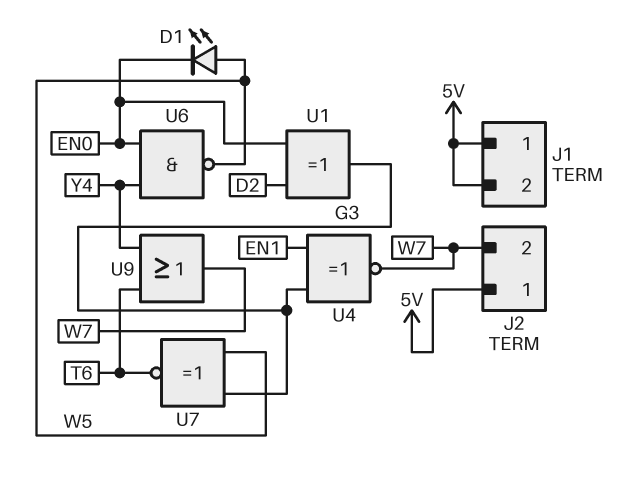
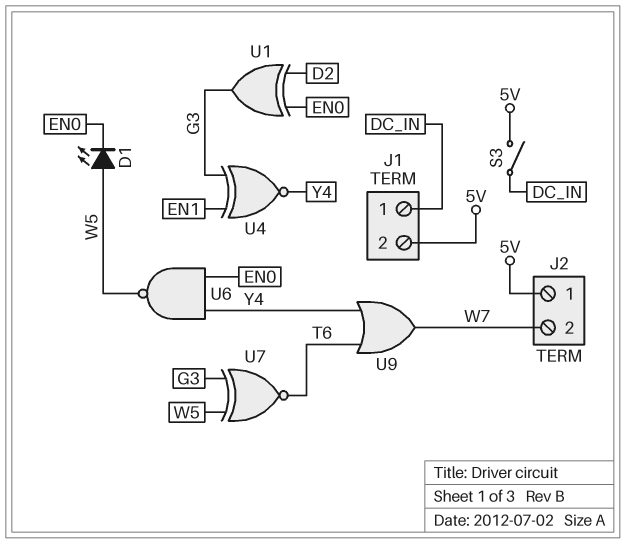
J1 pin 1: 5V -> DC_IN
S3: none -> switch (5V, DC_IN)
U4: XNOR (in EN1, in G3, out W7) -> XNOR (in EN1, in G3, out Y4)

